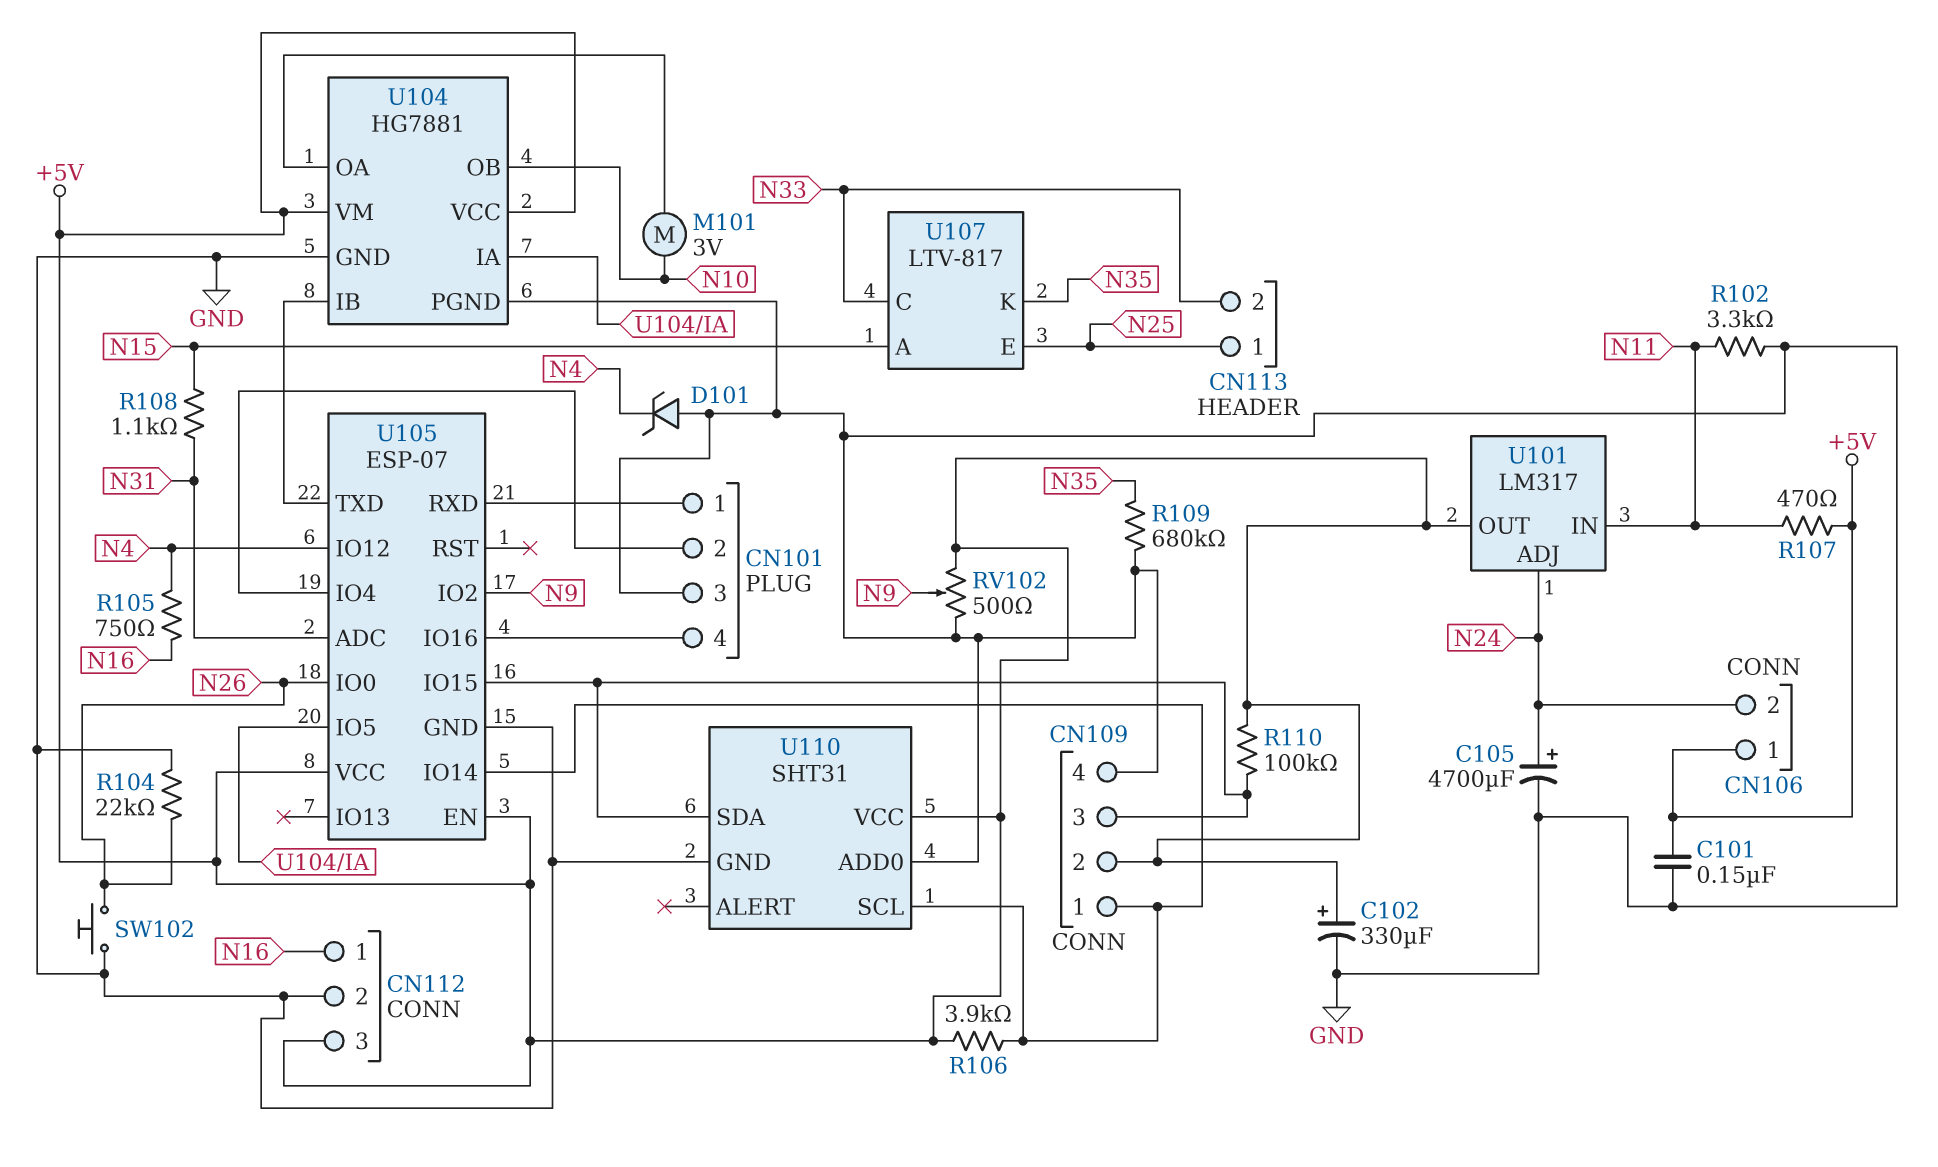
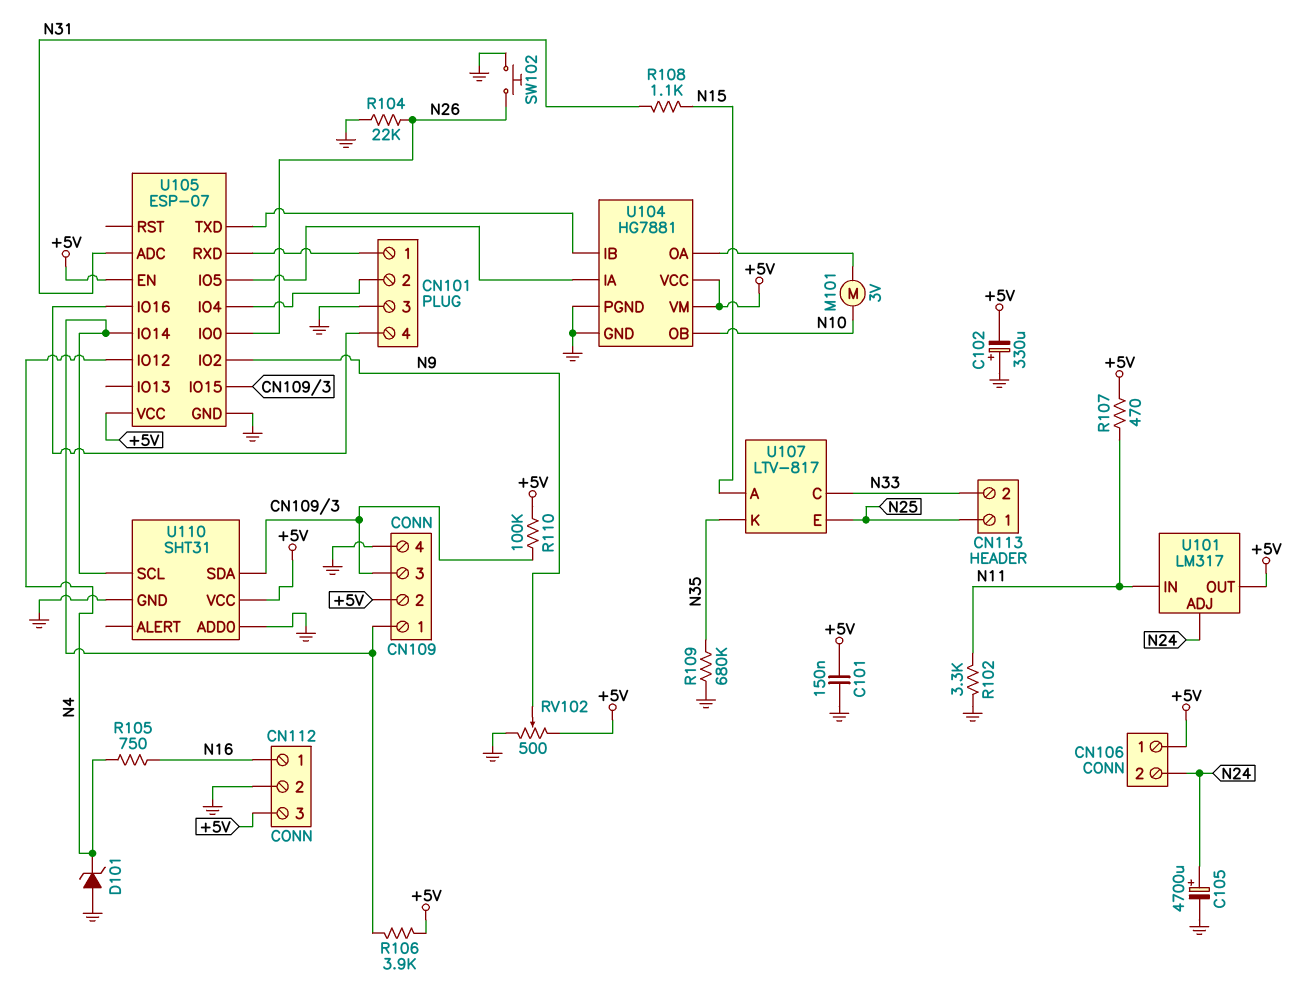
C102: 330uF (plus +5V, minus GND) -> 330uF (plus GND, minus +5V)

